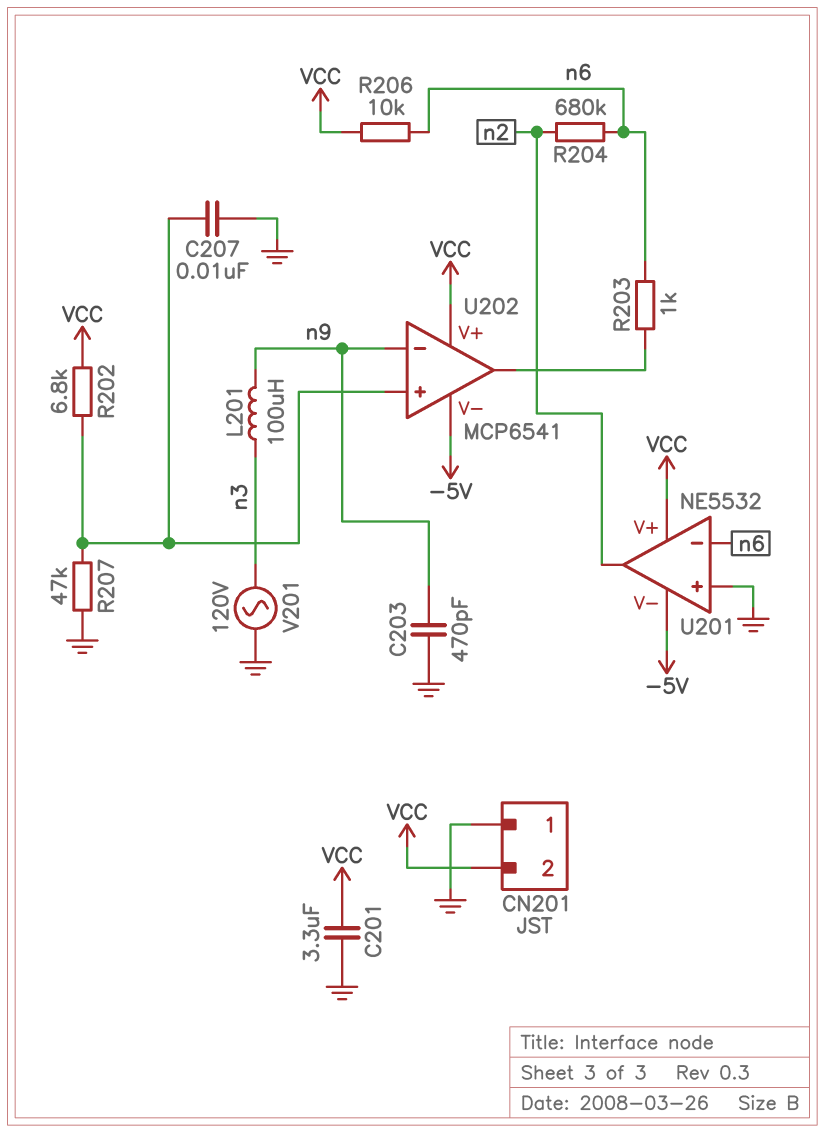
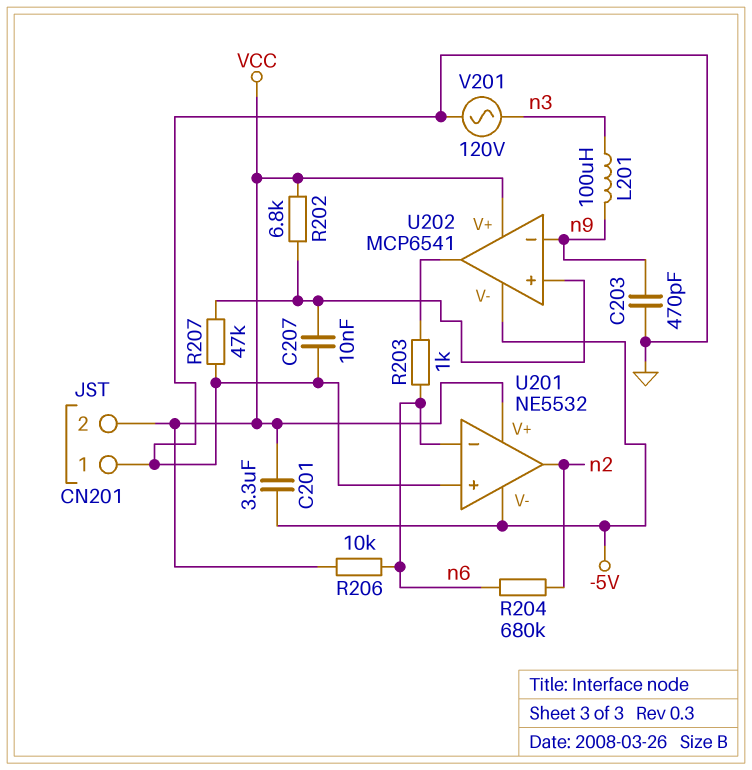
C201: 3.3uF (GND, VCC) -> 3.3uF (-5V, VCC)

